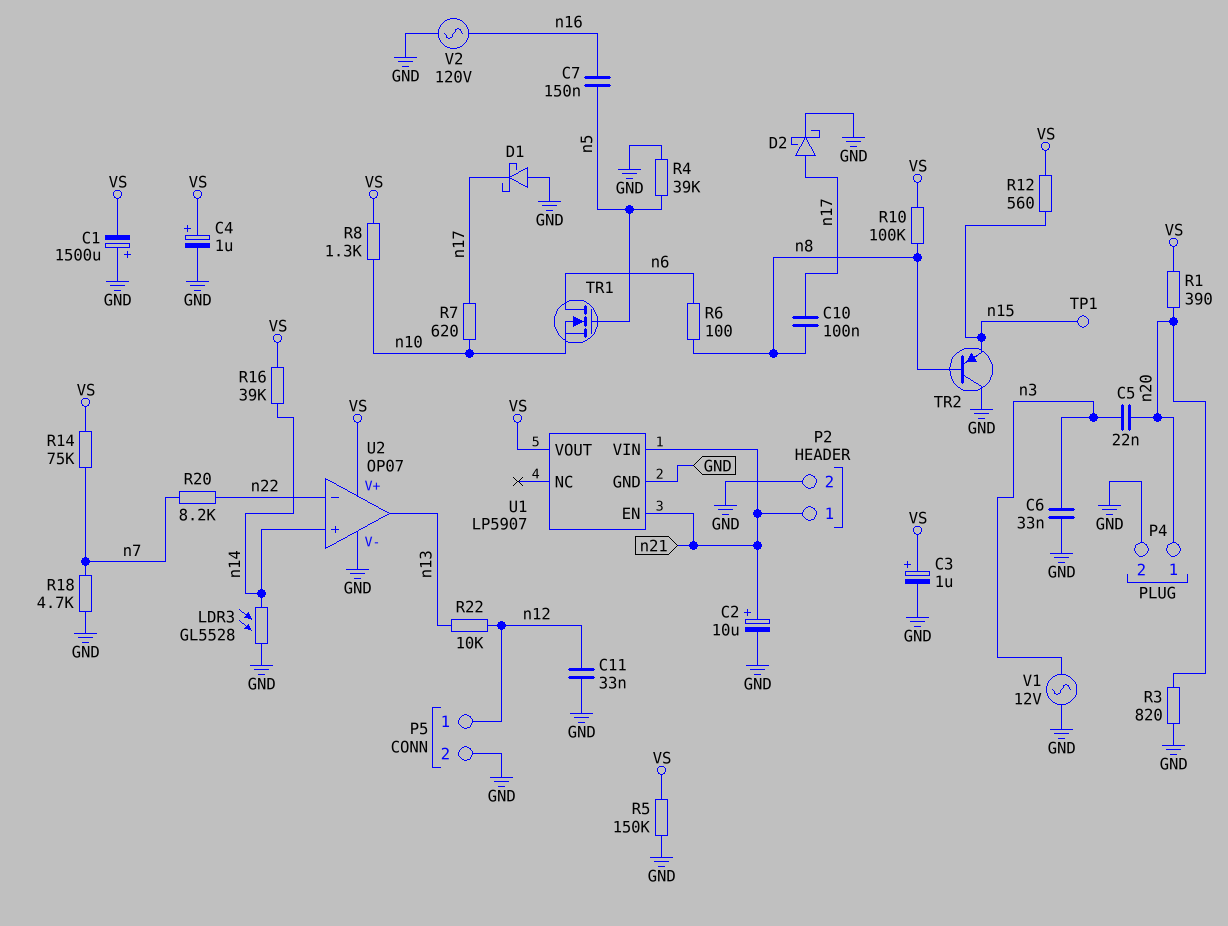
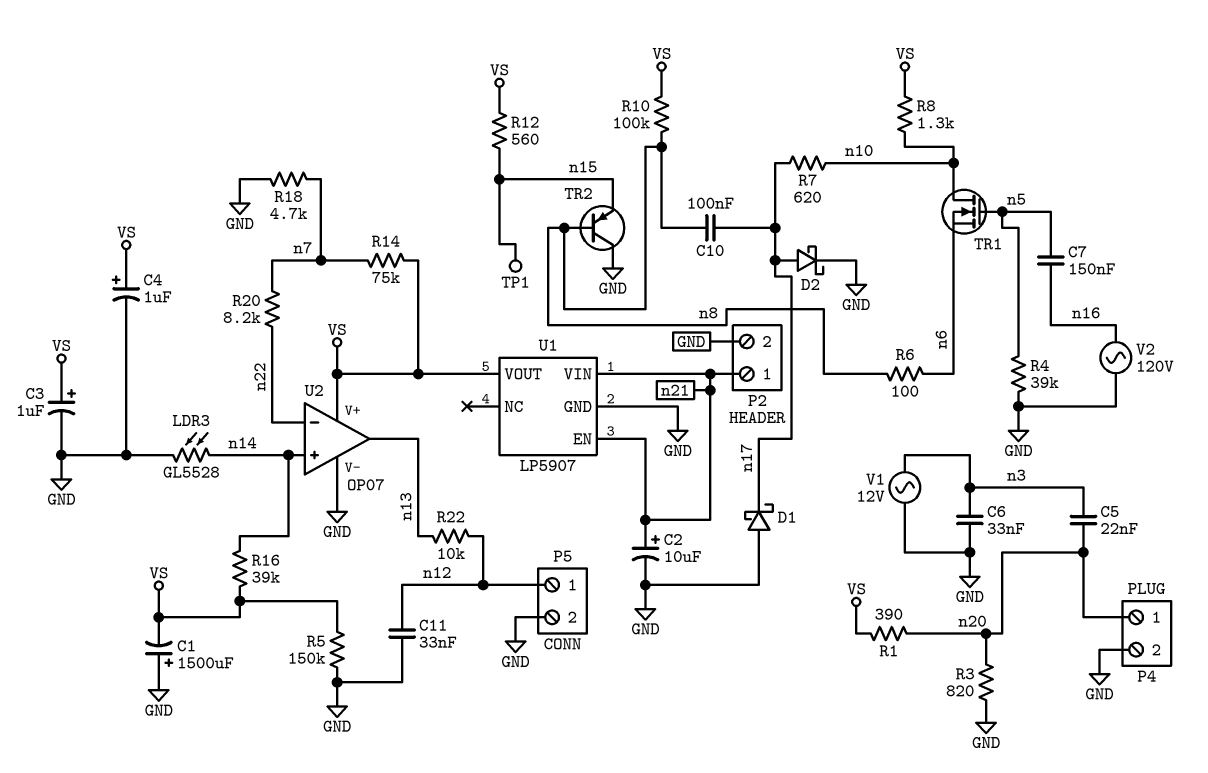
TR1: NMOS (G n5, D n6, S n10) -> NMOS (G n5, D n10, S n6)

